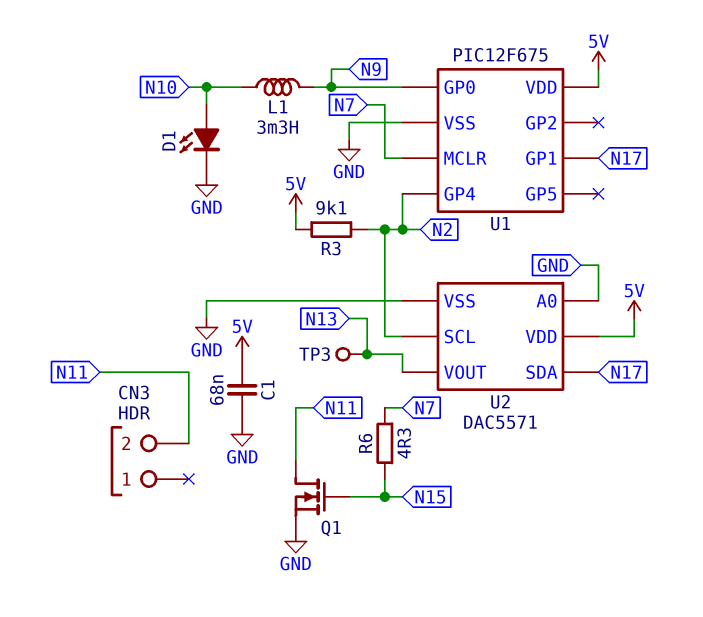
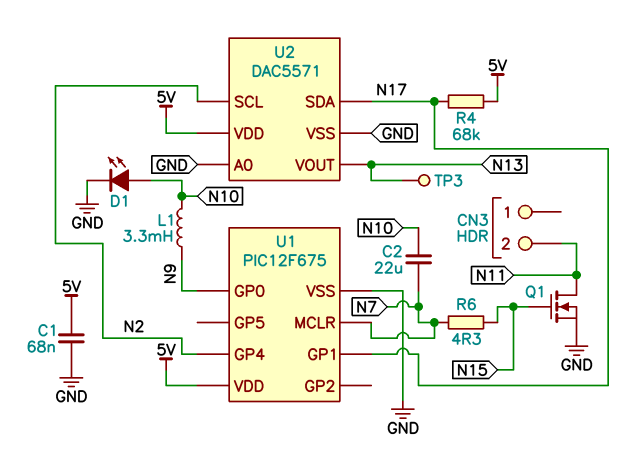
C2: none -> 22uF (N7, N10)
R3: 9.1k (5V, N2) -> none
R4: none -> 68k (5V, N17)

